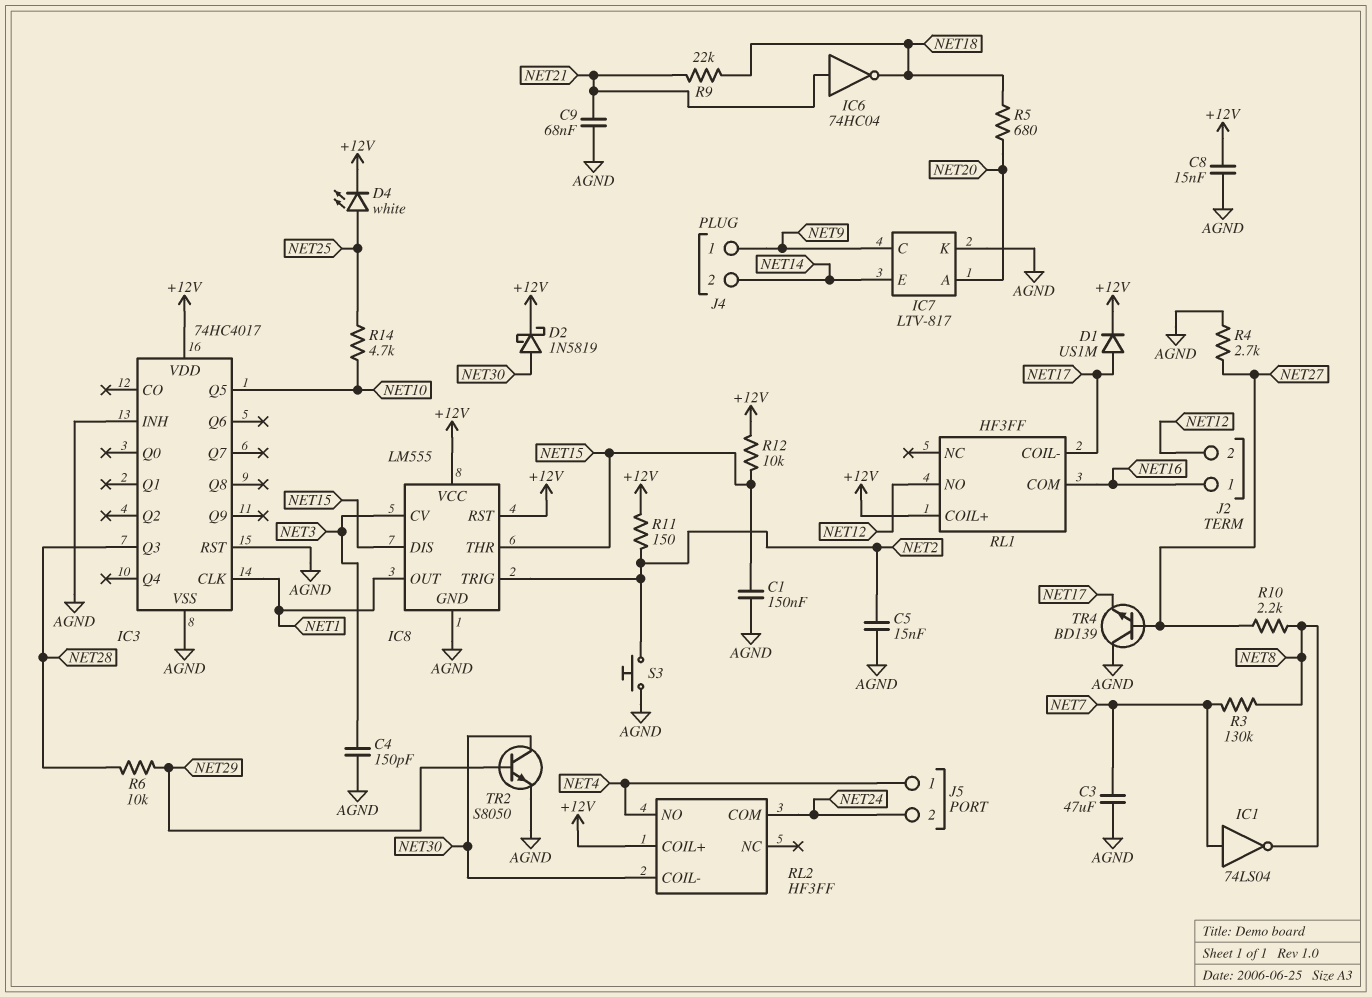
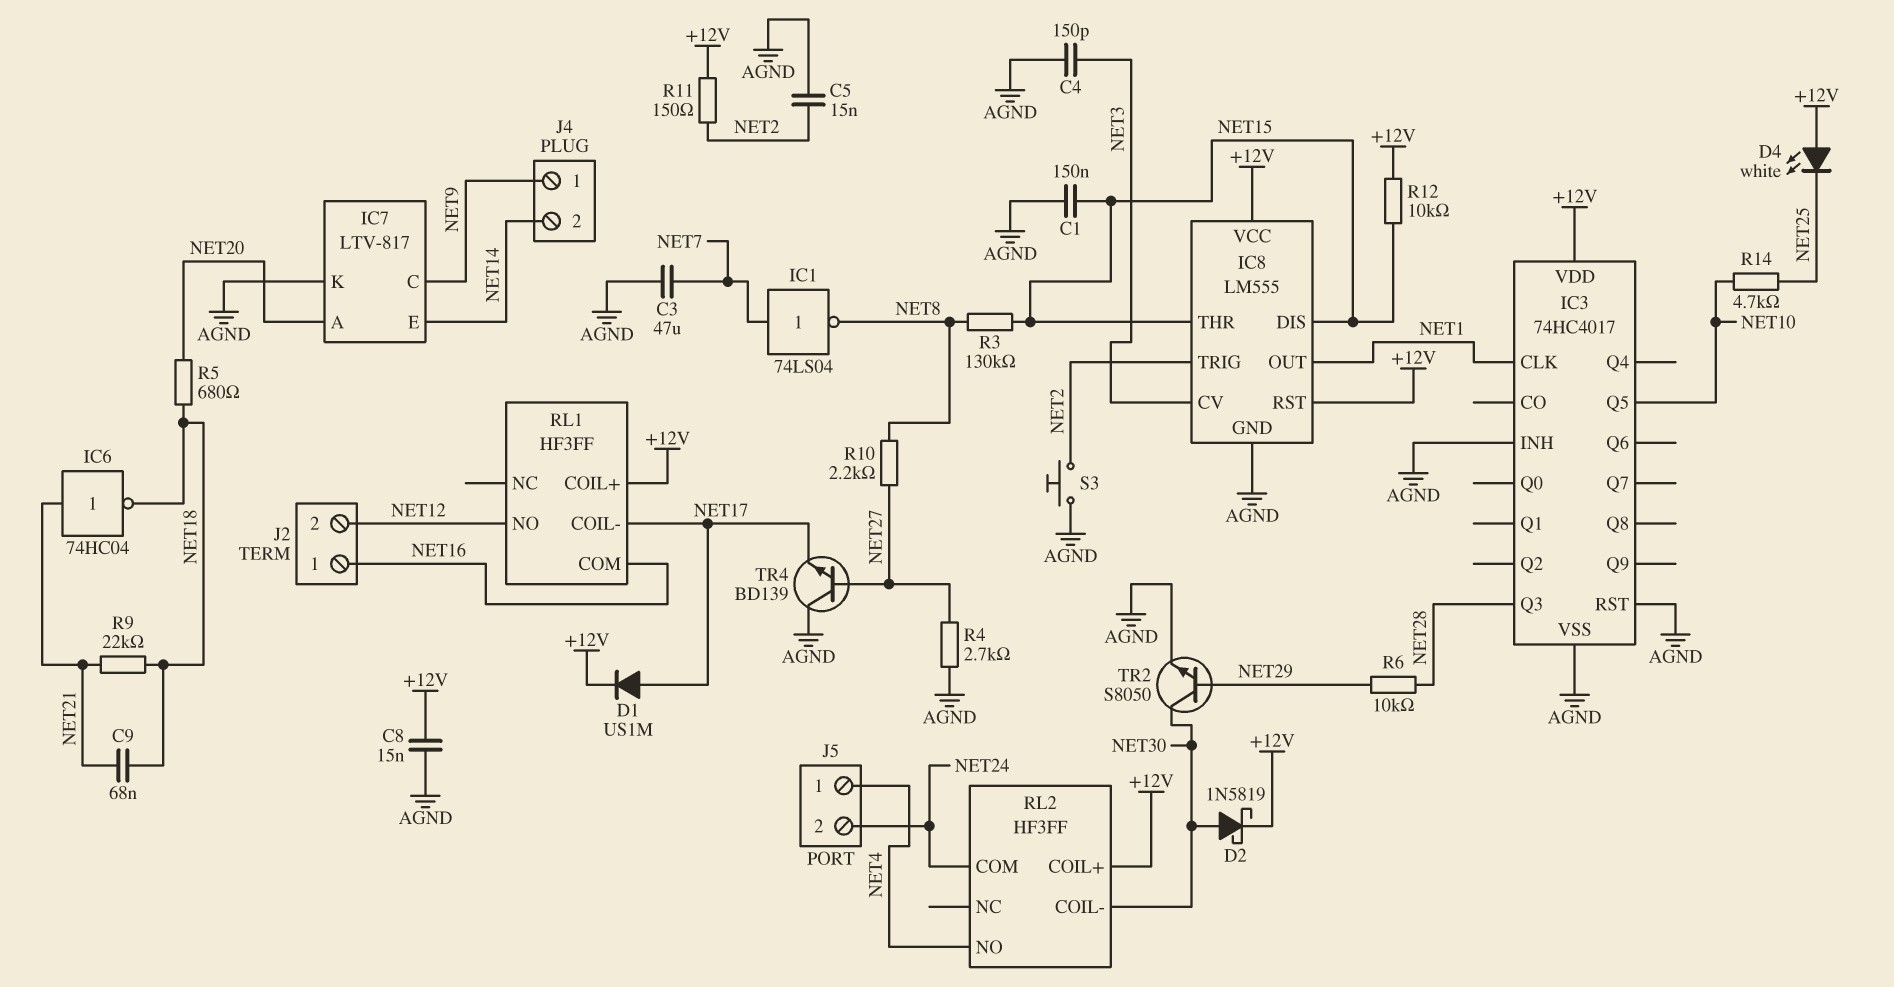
C9: 68nF (AGND, NET21) -> 68nF (NET18, NET21)
D4: LED white (A NET25, K +12V) -> LED white (A +12V, K NET25)
R3: 130k (NET7, NET8) -> 130k (NET8, NET15)

